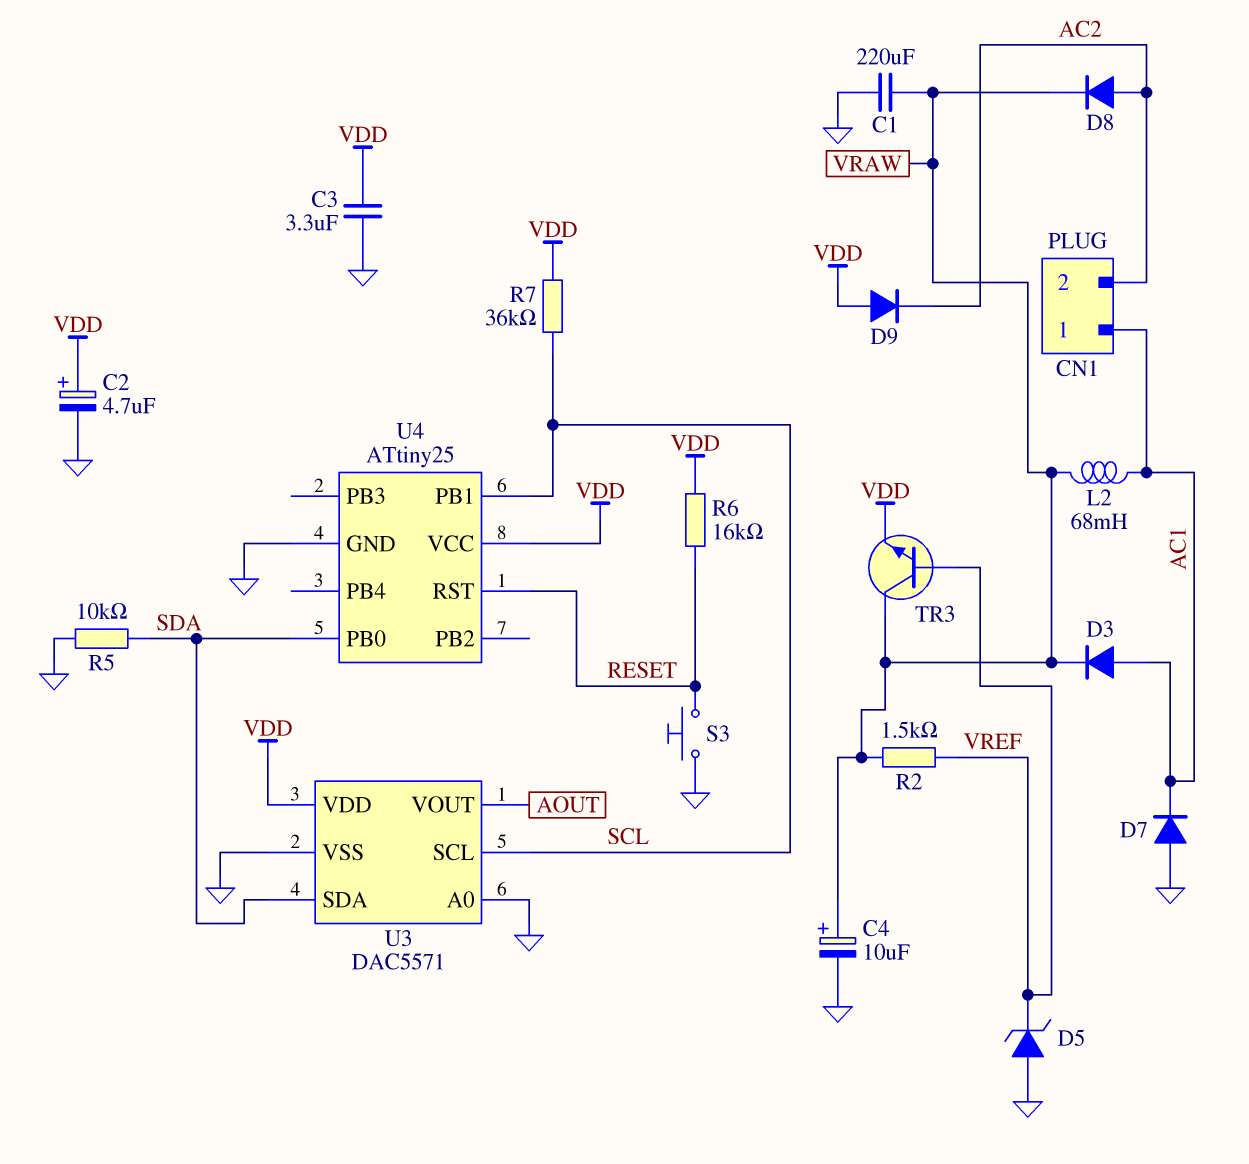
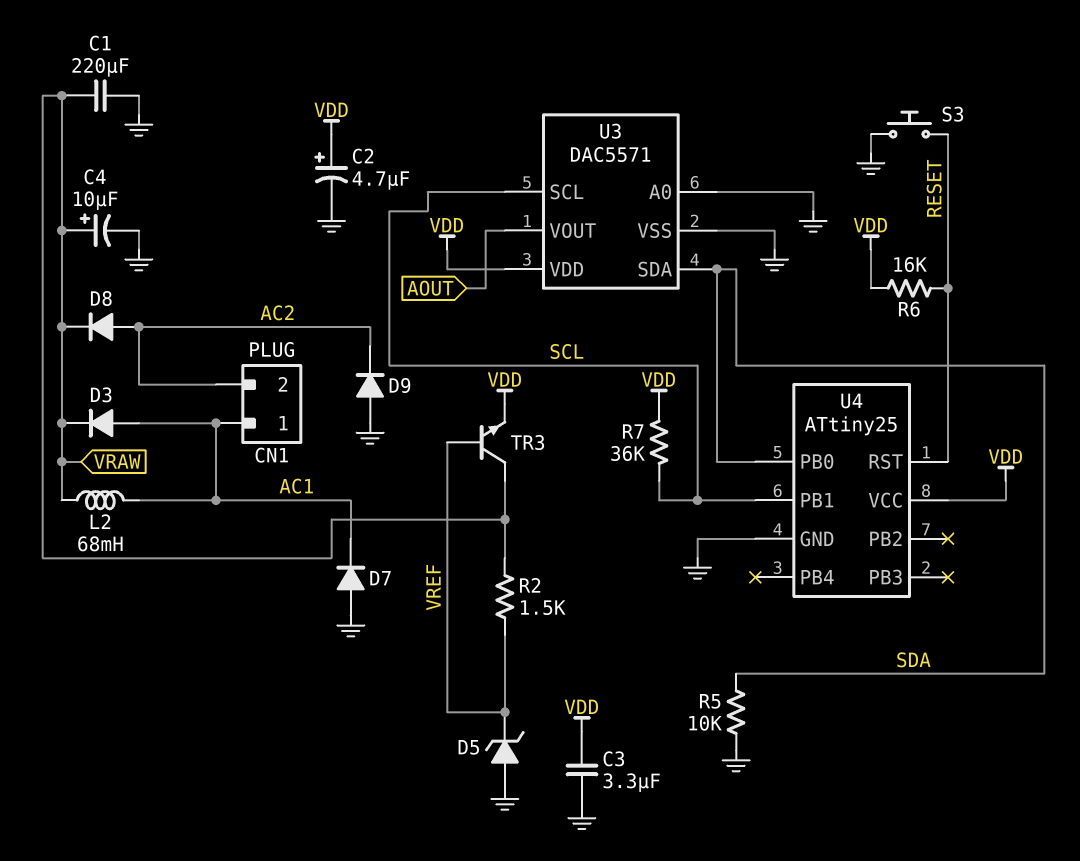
D9: diode (A VDD, K AC2) -> diode (A GND, K AC2)

